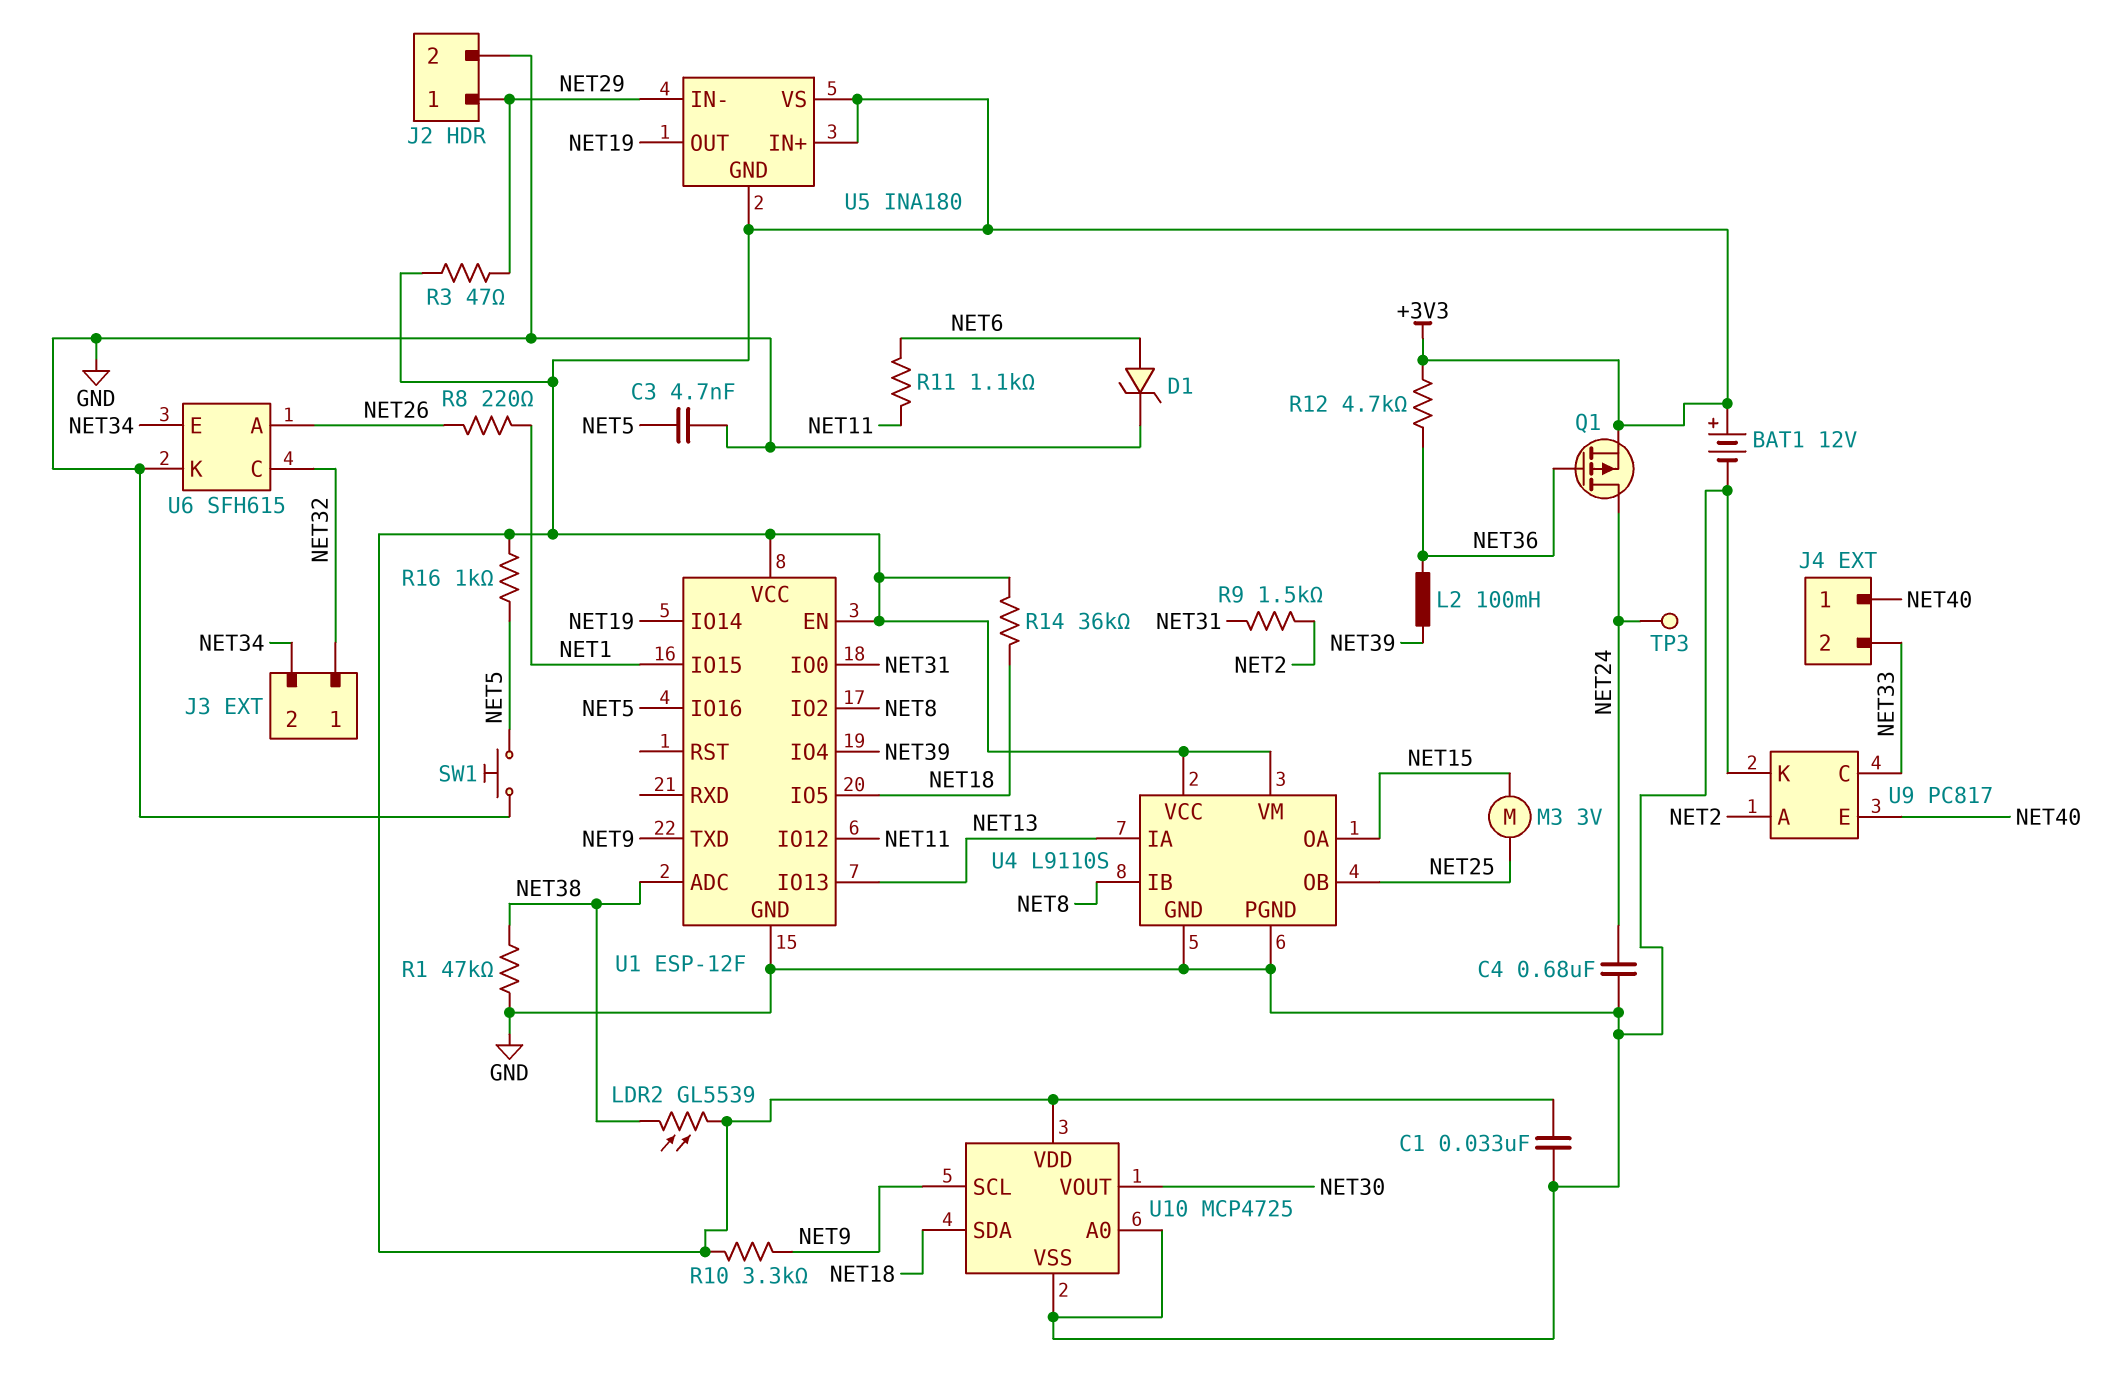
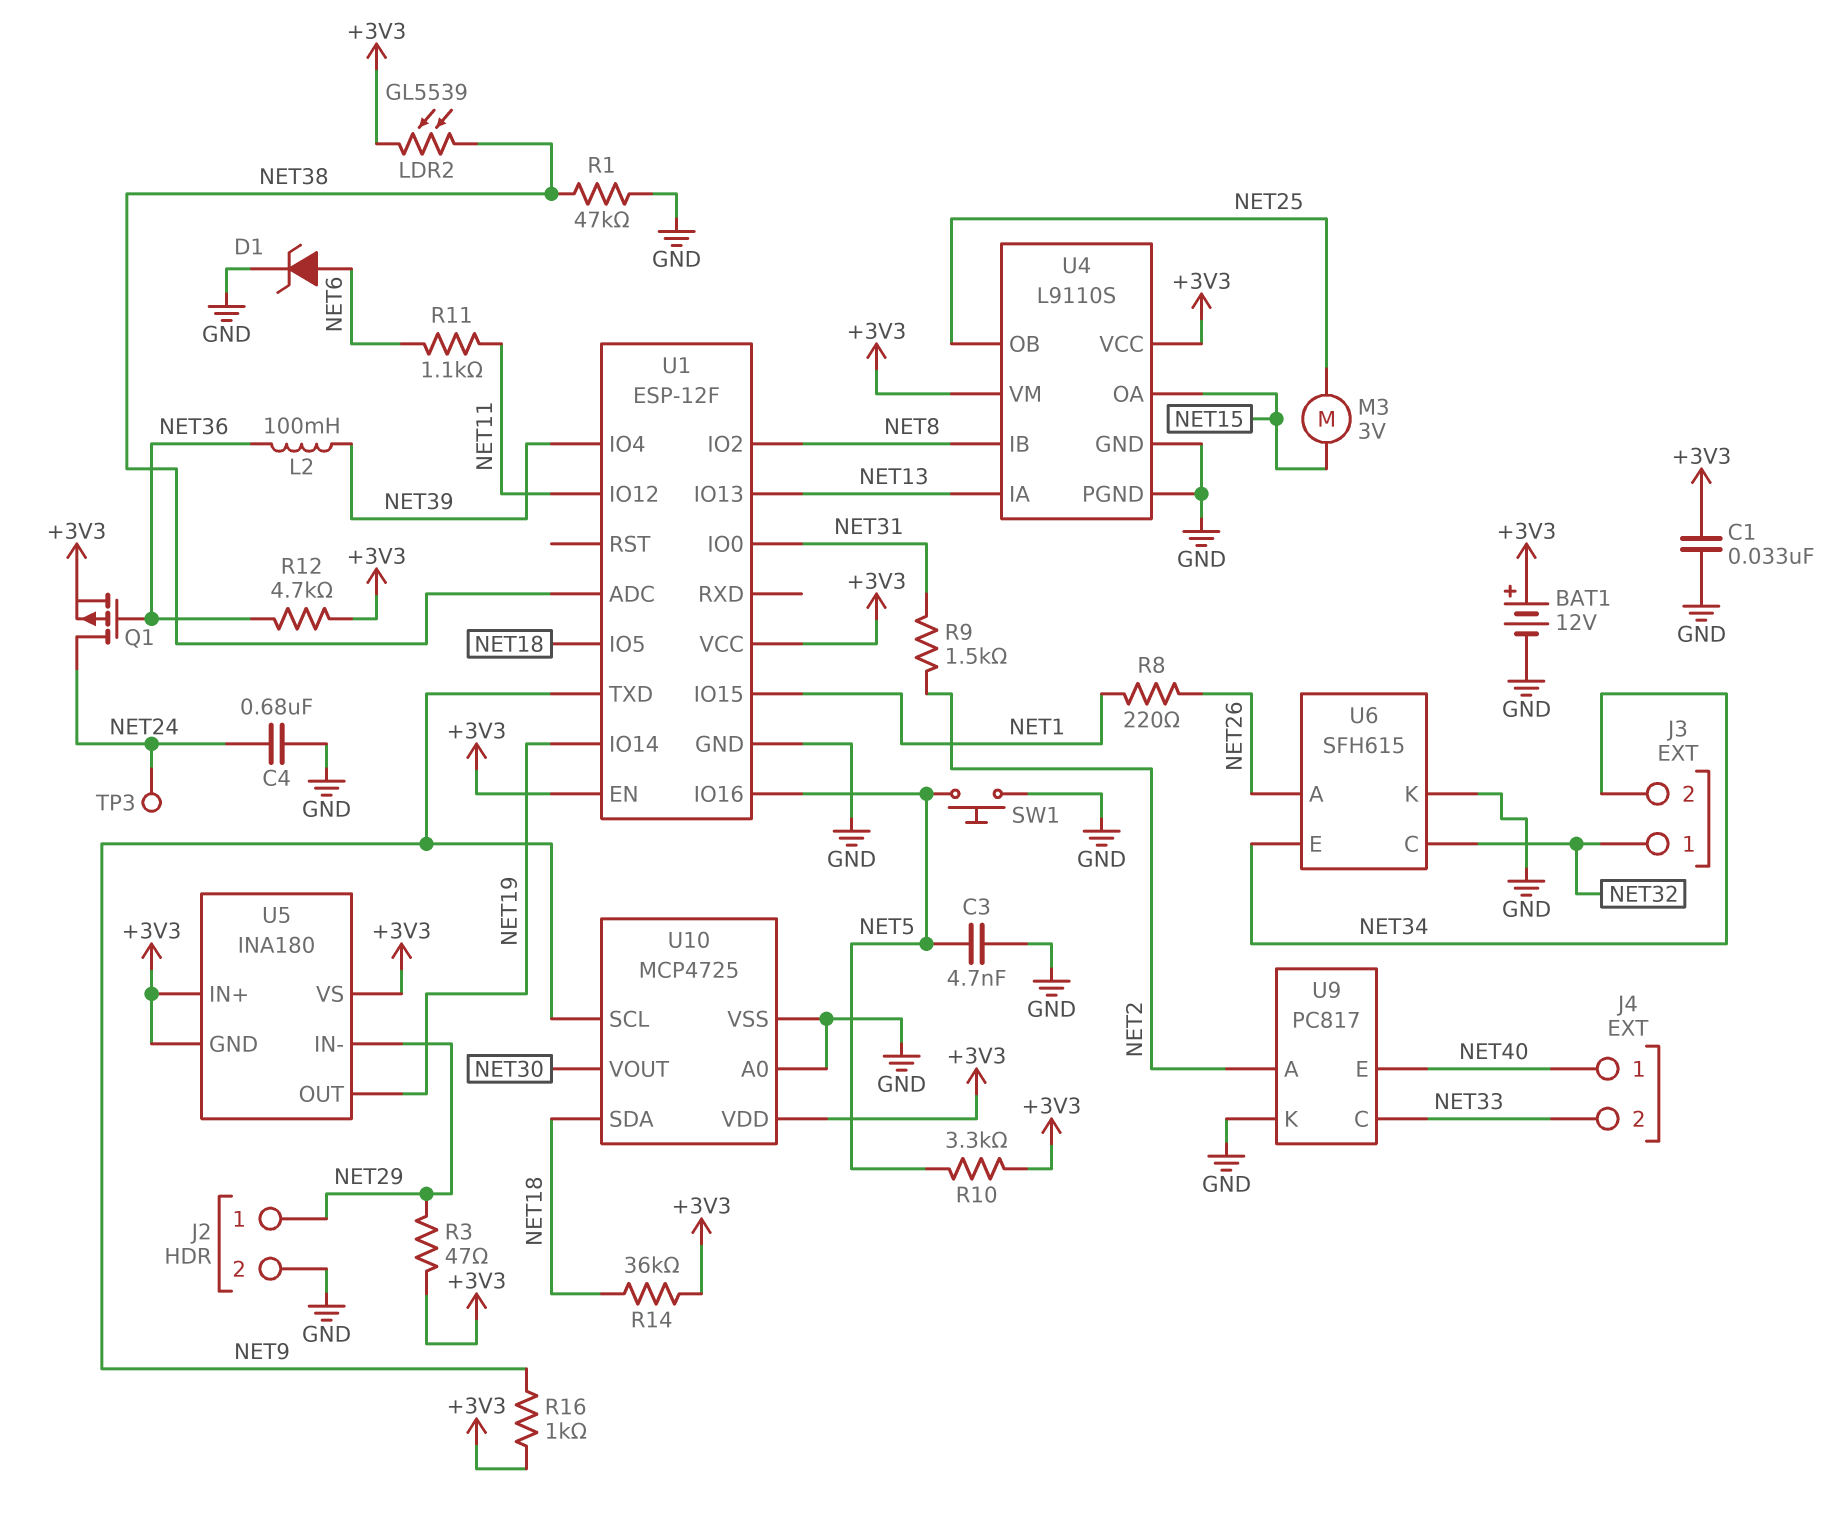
R10: 3.3k (+3V3, NET9) -> 3.3k (+3V3, NET5)
R16: 1k (+3V3, NET5) -> 1k (+3V3, NET9)

